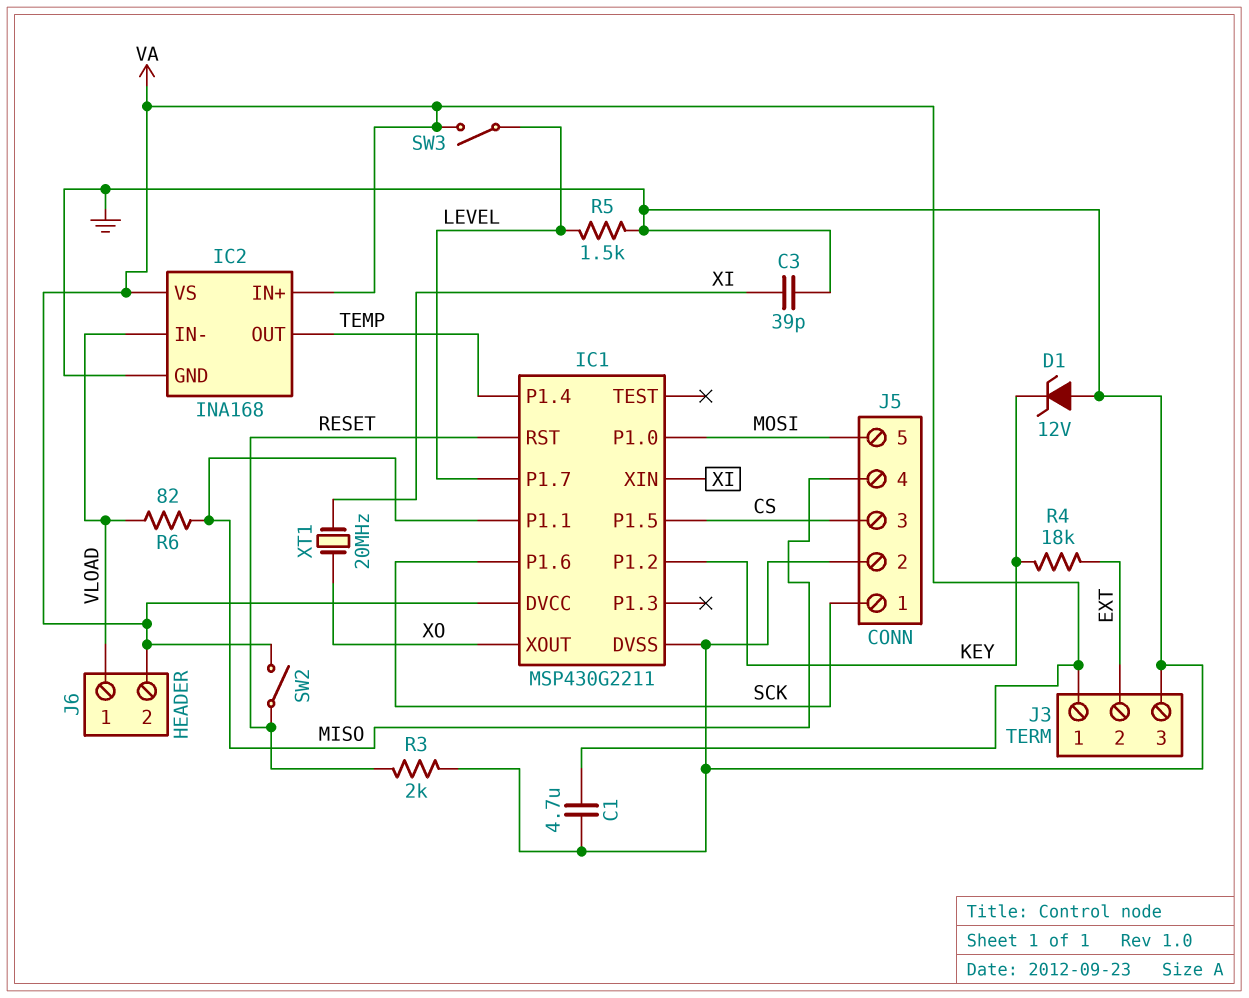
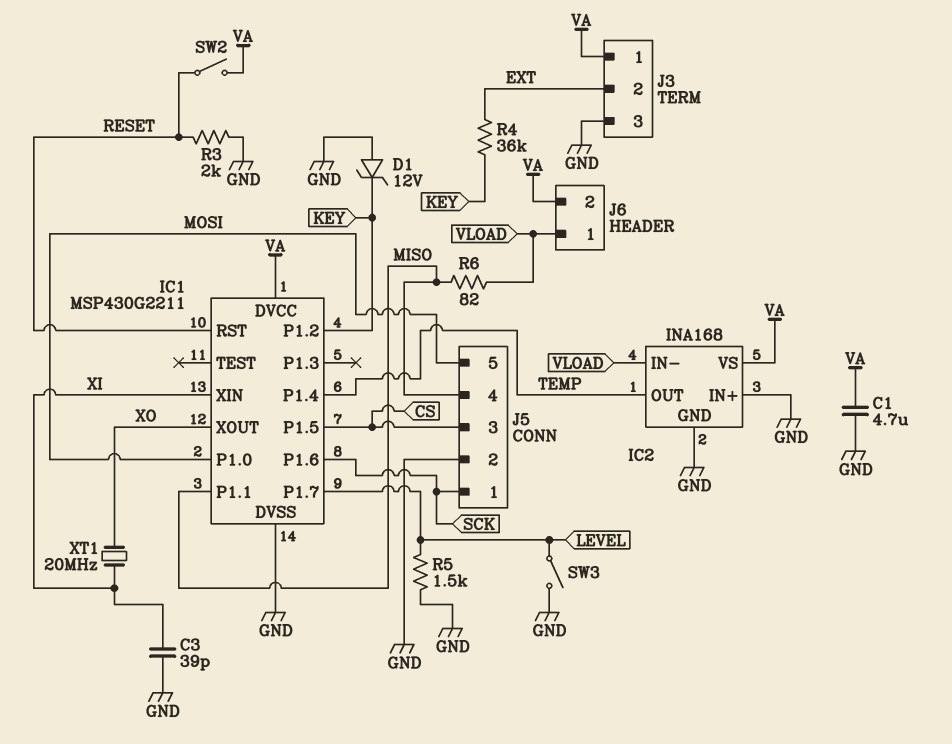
IC2 pin IN+: VA -> GND
R4: 18k (EXT, KEY) -> 36k (EXT, KEY)
SW3: switch (LEVEL, VA) -> switch (GND, LEVEL)

